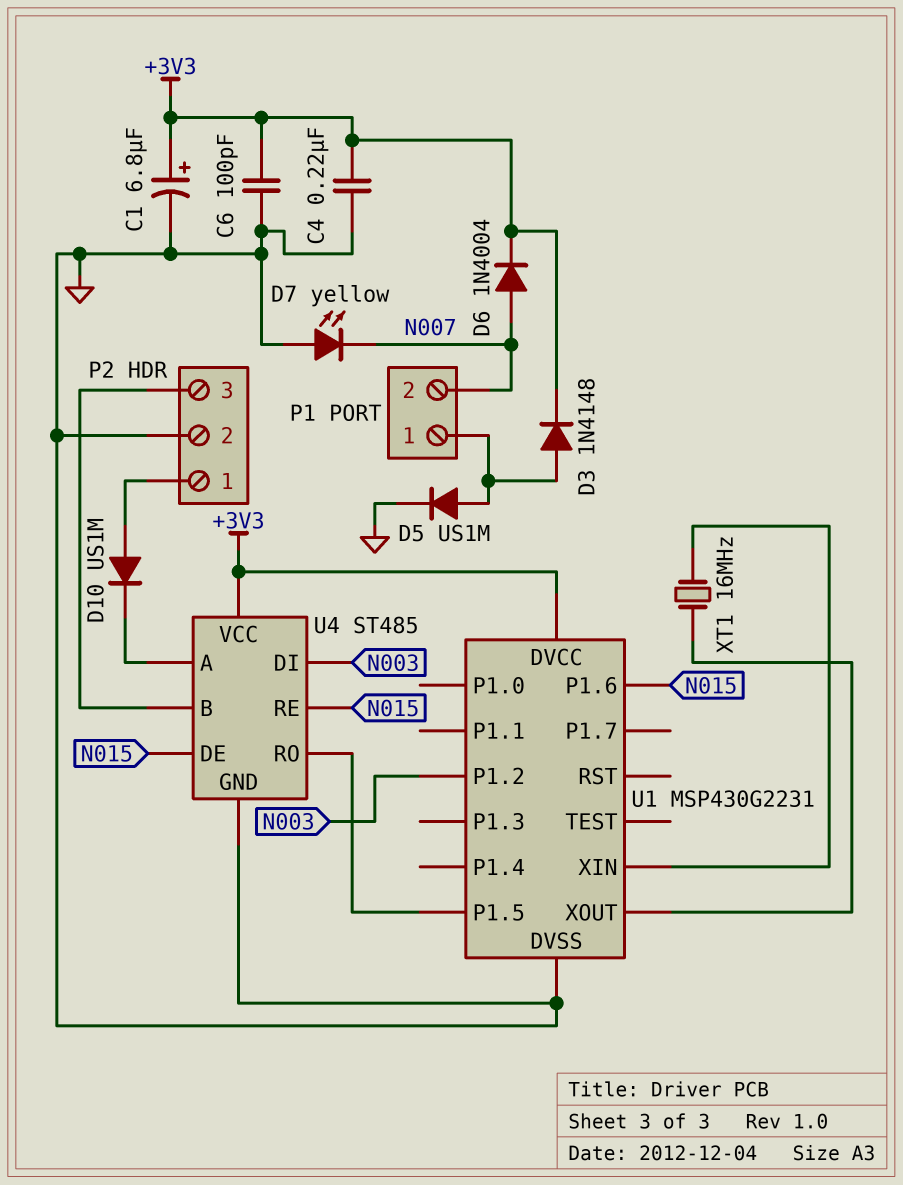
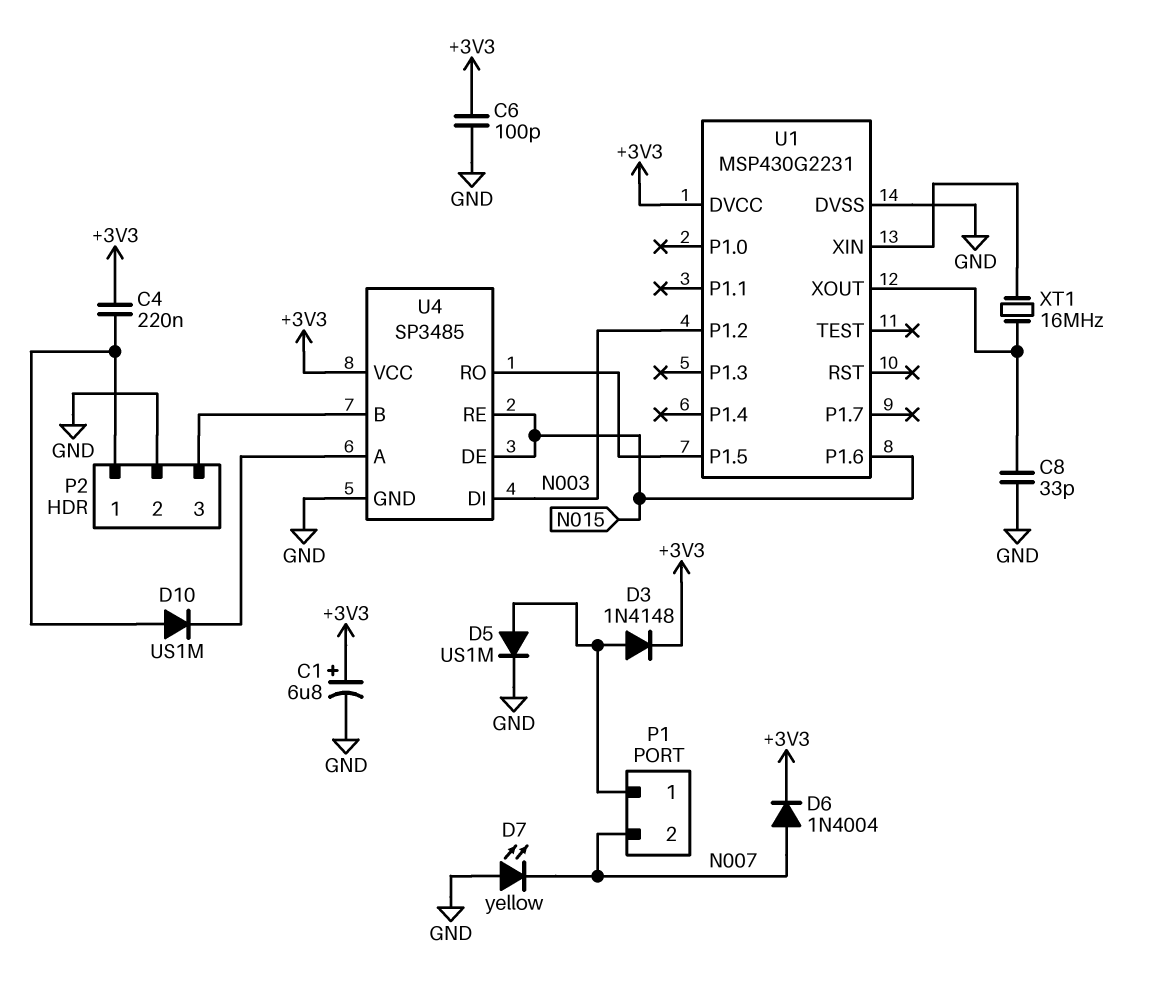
C4: 220nF (+3V3, GND) -> 220nF (+3V3, P2/1)
C8: none -> 33pF (GND, U1/XOUT)
U4: ST485 -> SP3485

